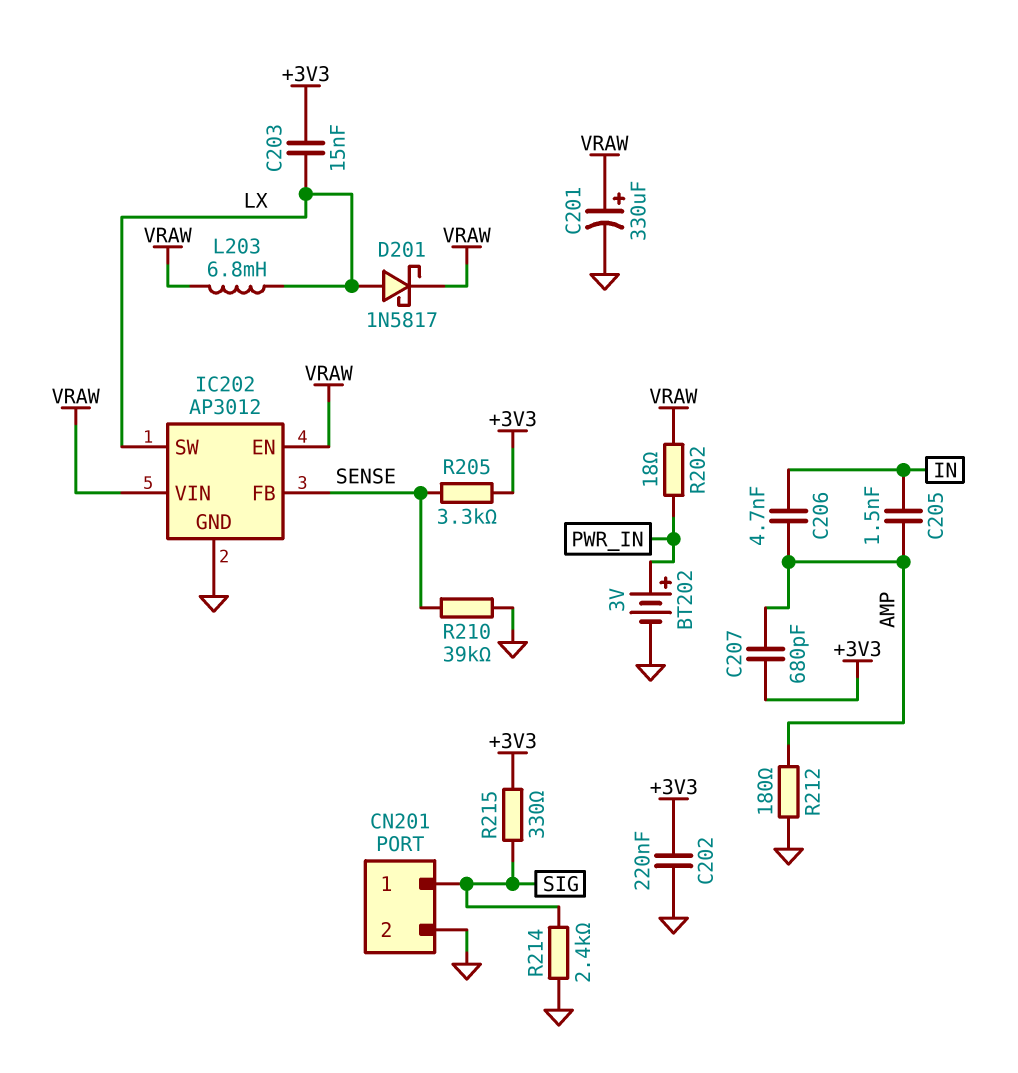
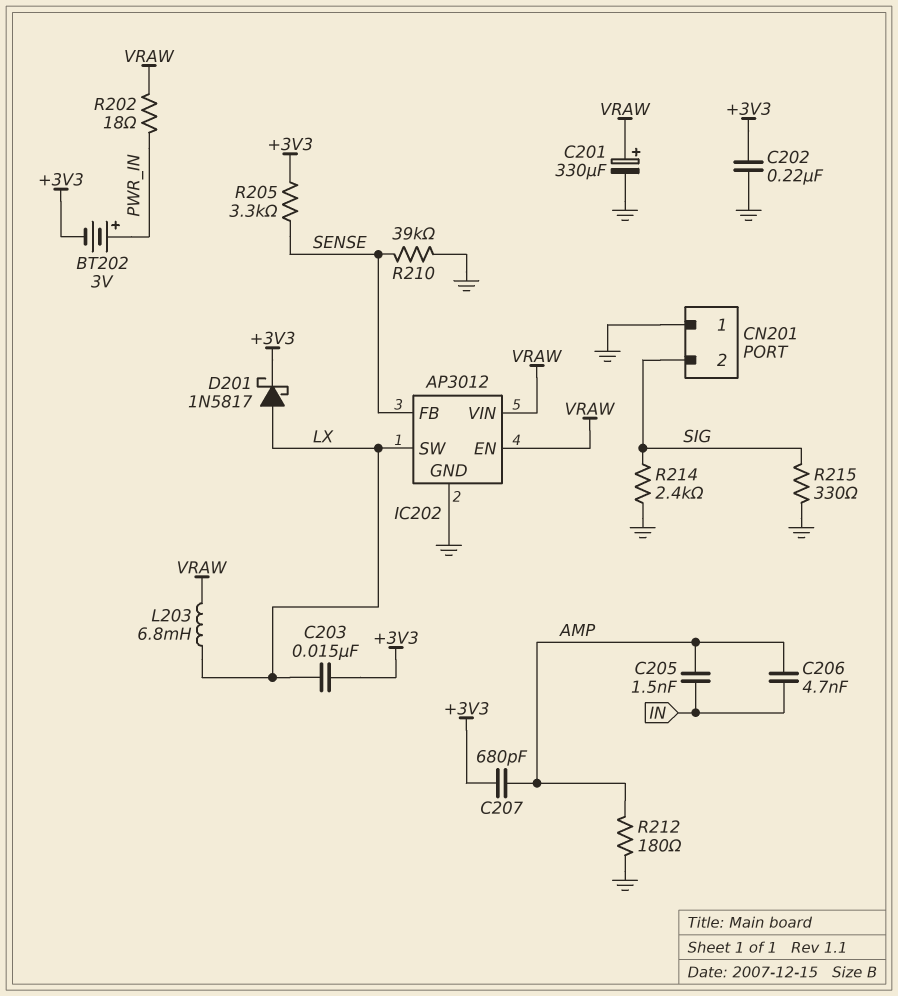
BT202: 3V (plus PWR_IN, minus GND) -> 3V (plus PWR_IN, minus +3V3)
CN201 pin 1: SIG -> GND
CN201 pin 2: GND -> SIG
D201: schottky 1N5817 (A LX, K VRAW) -> schottky 1N5817 (A LX, K +3V3)
R215: 330 (+3V3, SIG) -> 330 (GND, SIG)

